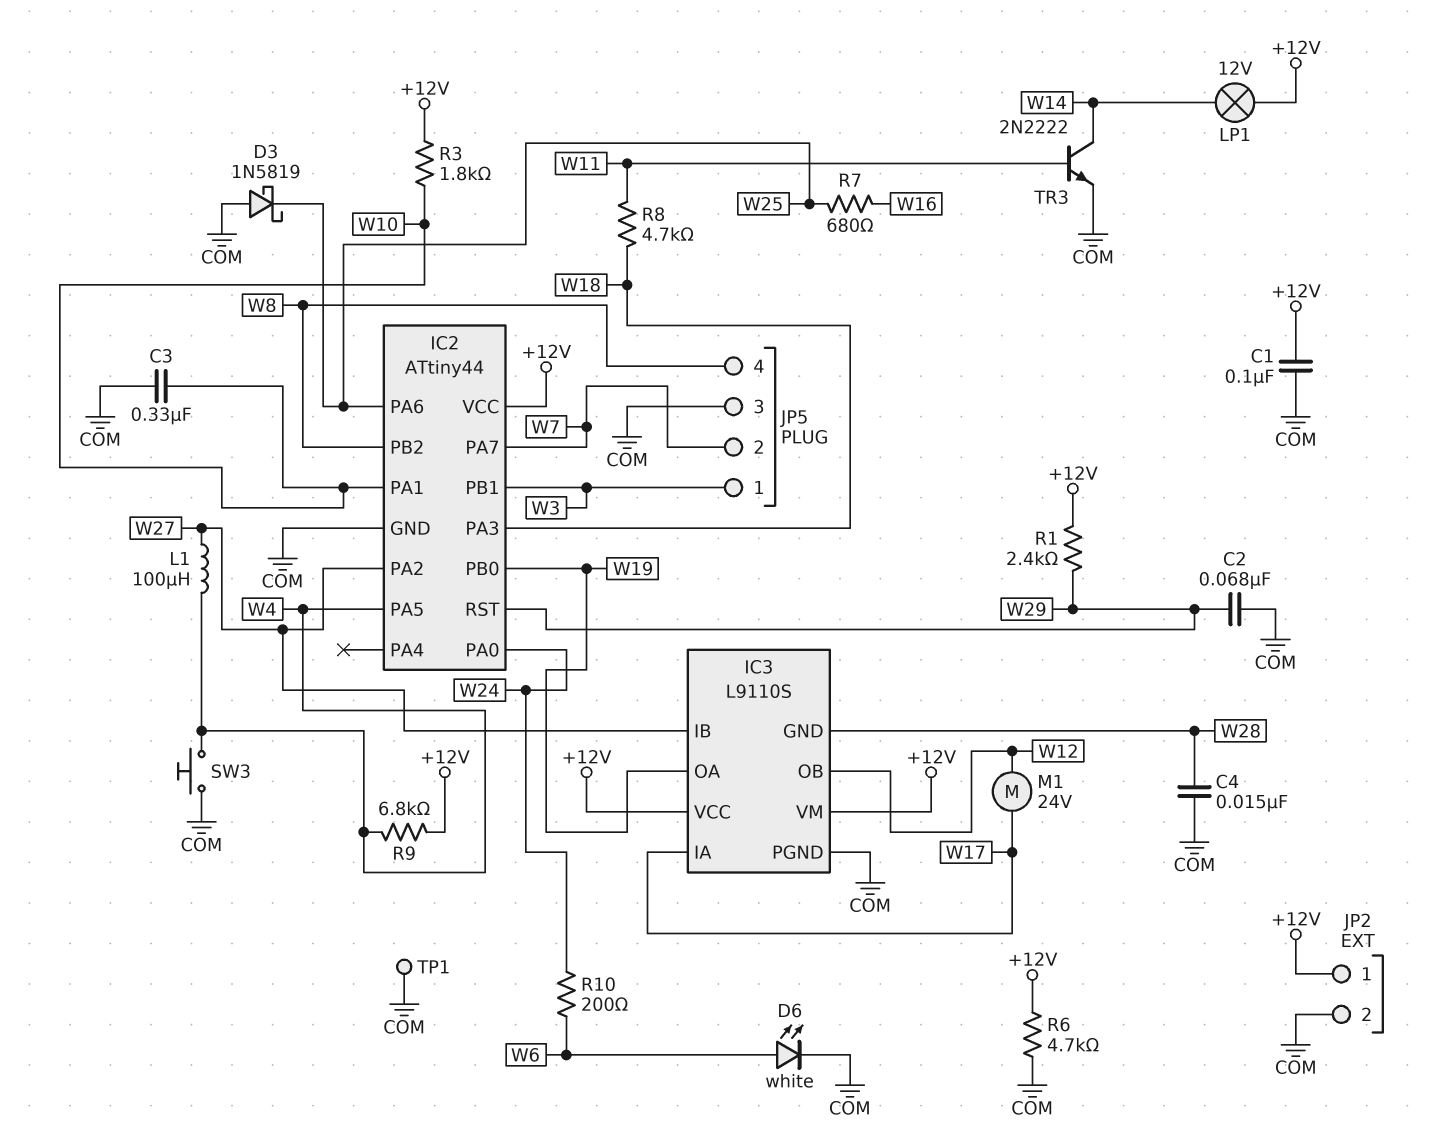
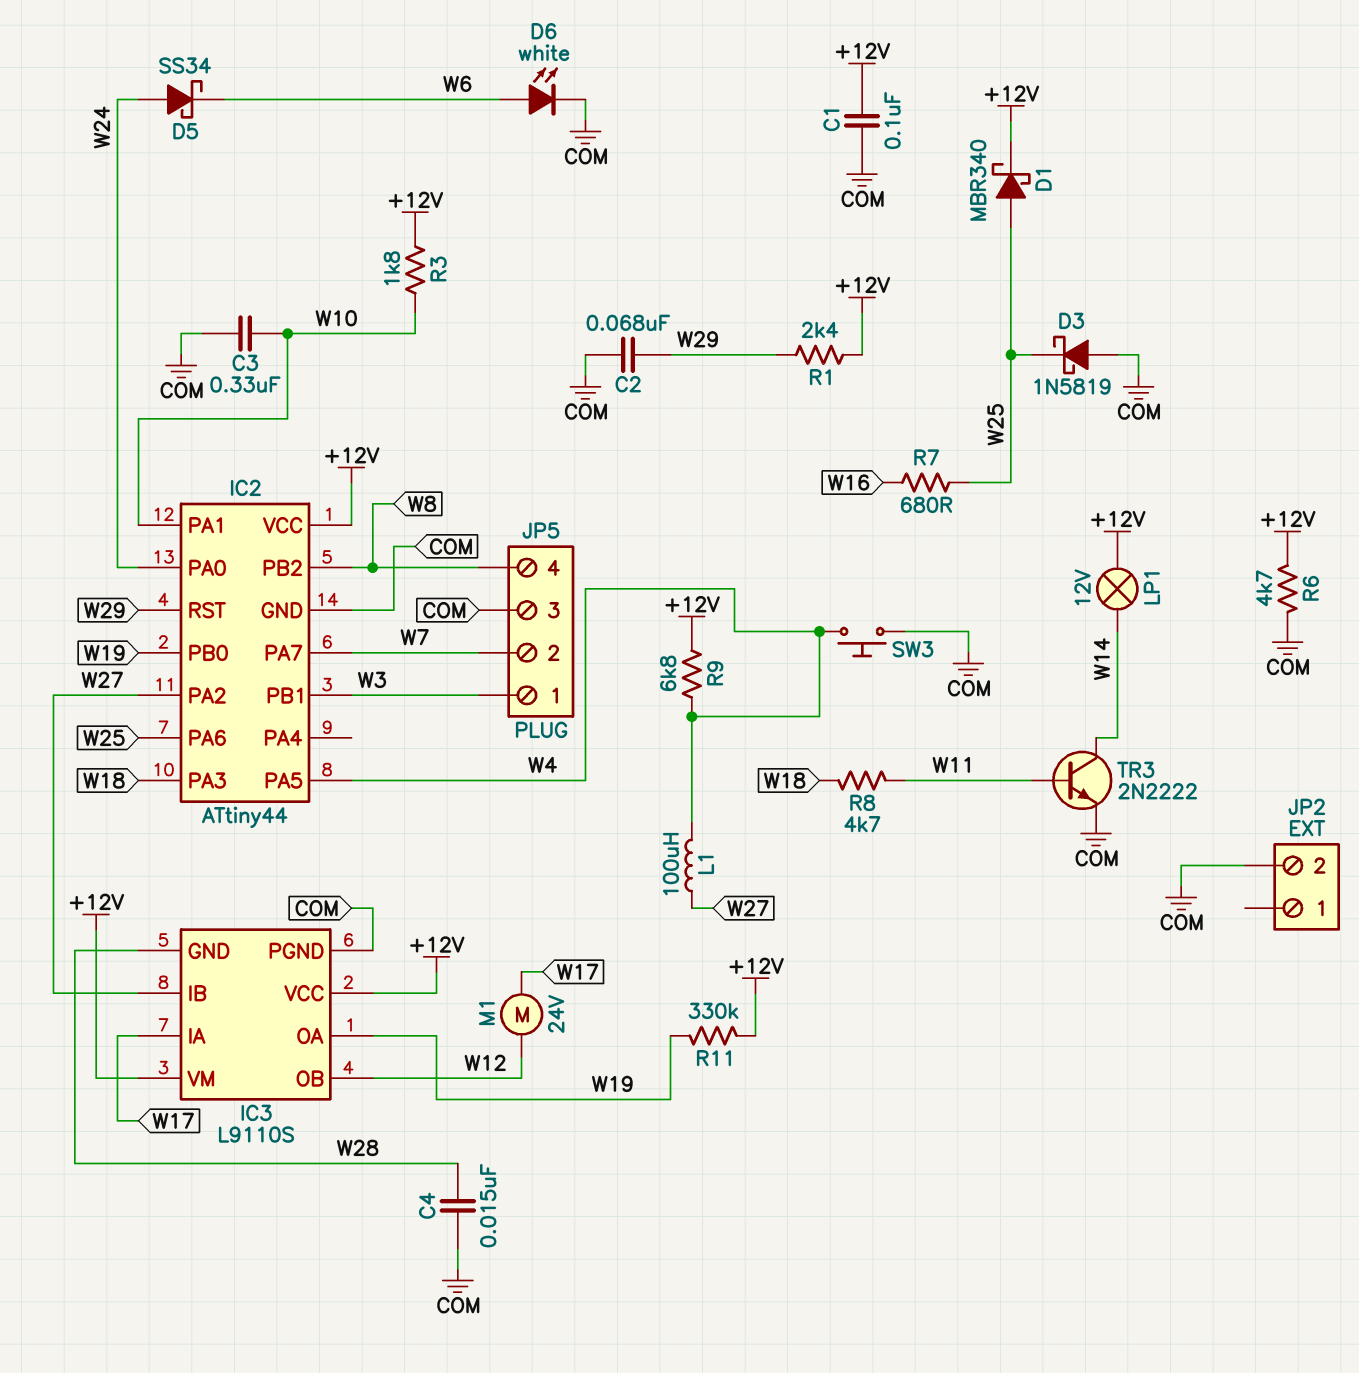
D1: none -> schottky MBR340 (A W25, K +12V)
D5: none -> schottky SS34 (A W24, K W6)
JP2 pin 1: +12V -> none
R10: 200 (W6, W24) -> none
R11: none -> 330k (+12V, W19)
TP1: test point (COM) -> none

